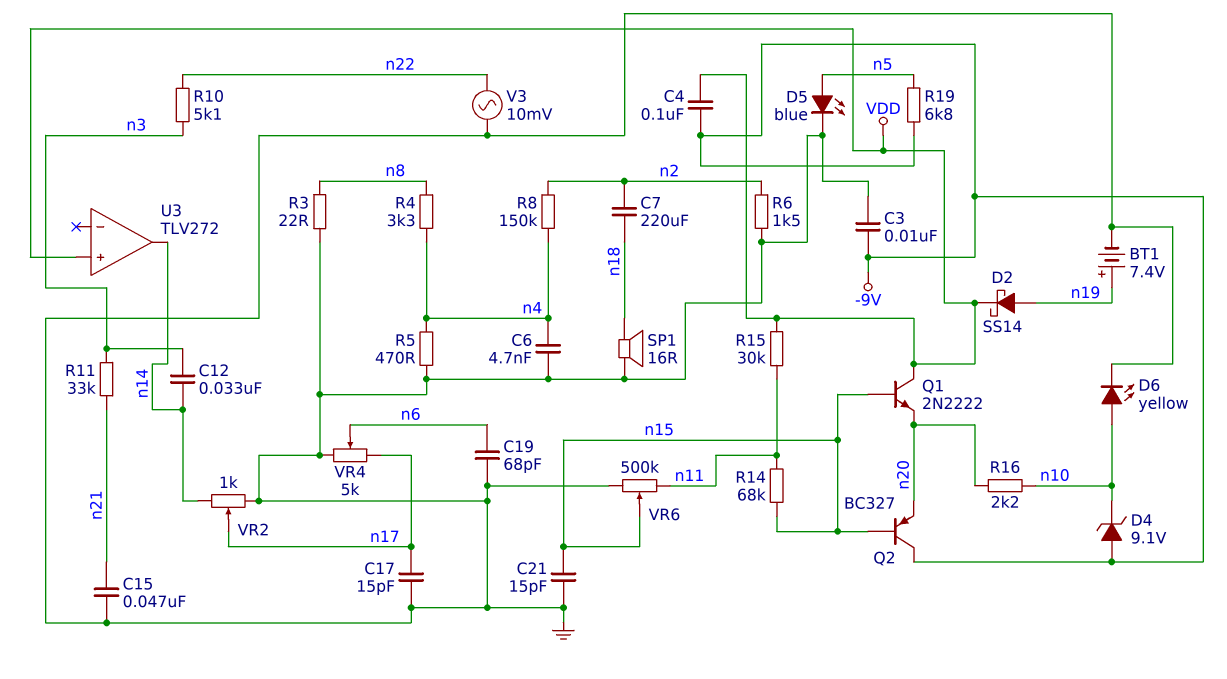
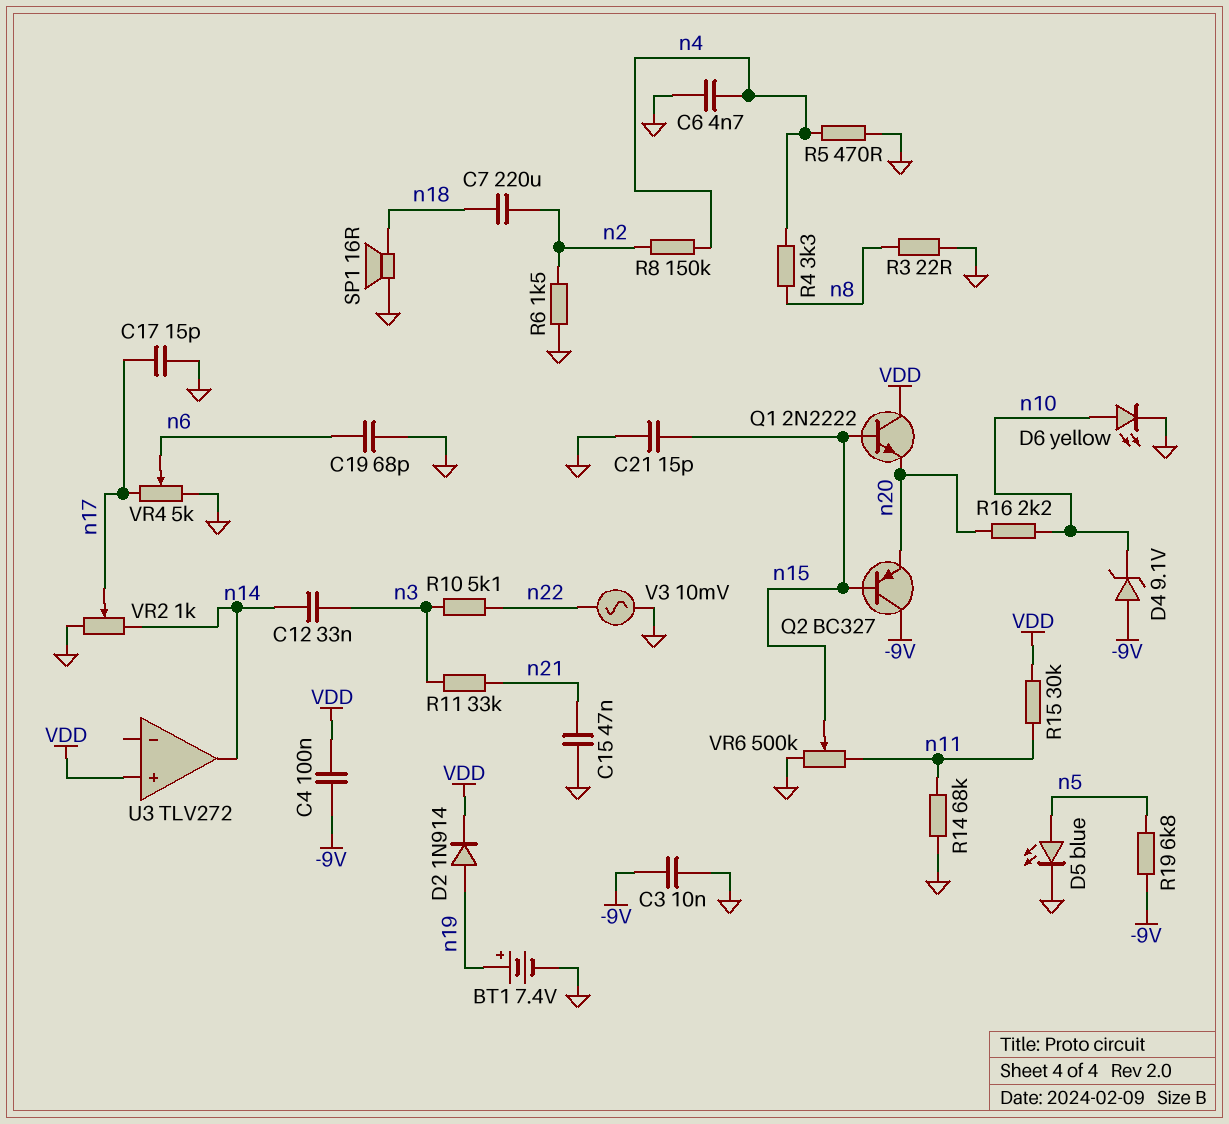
D2: schottky SS14 (A n19, K VDD) -> diode 1N914 (A n19, K VDD)
R14: 68k (n11, n15) -> 68k (GND, n11)

